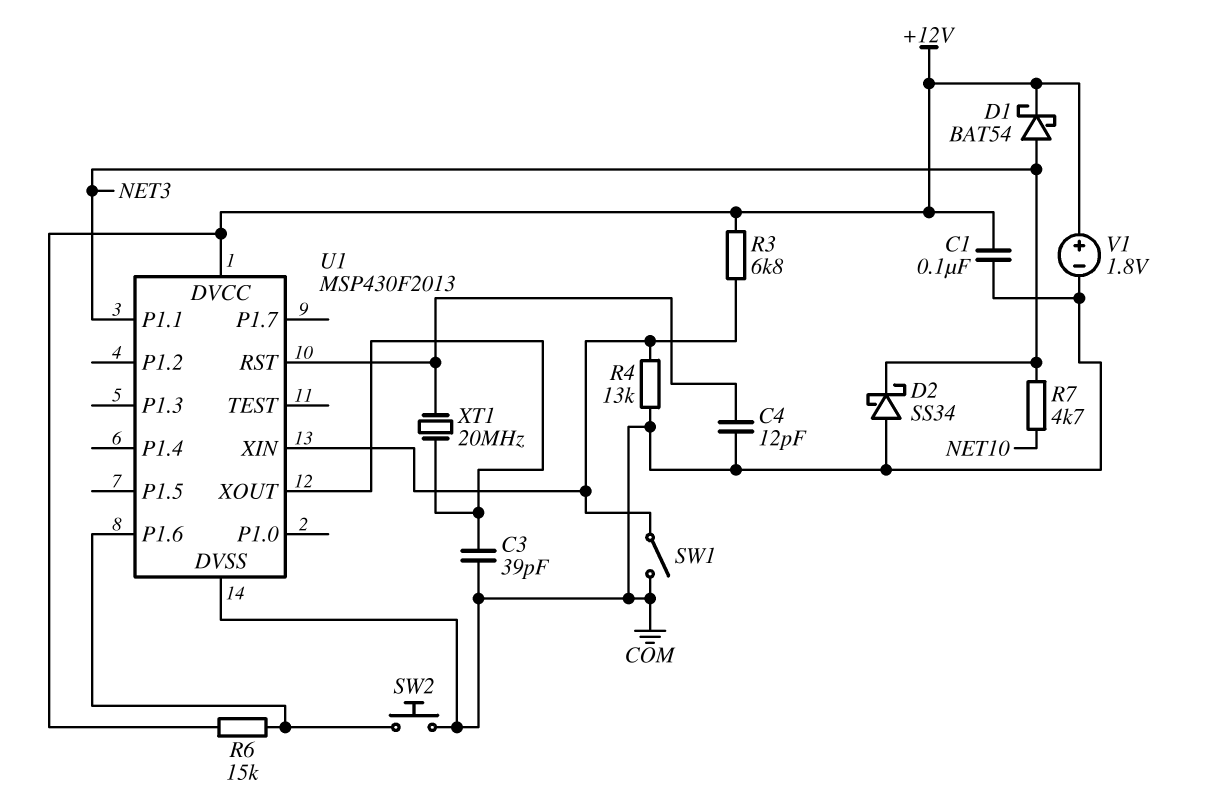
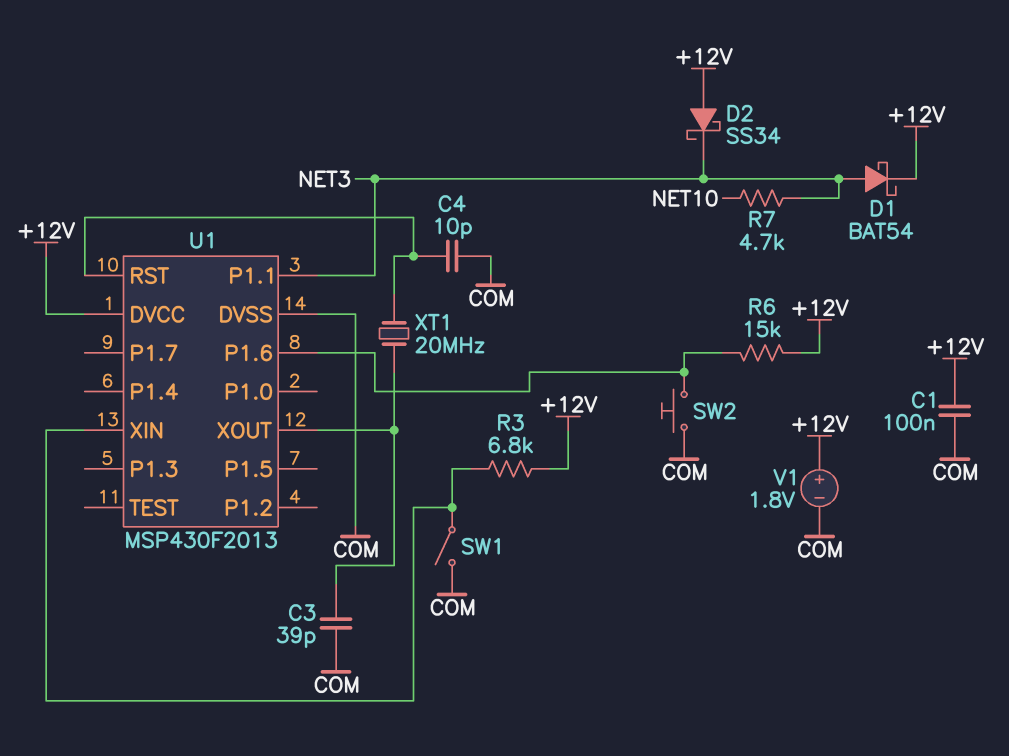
C4: 12pF (COM, U1/RST) -> 10pF (COM, U1/RST)
D2: schottky SS34 (A COM, K NET3) -> schottky SS34 (A +12V, K NET3)
R4: 13k (COM, U1/XIN) -> none

